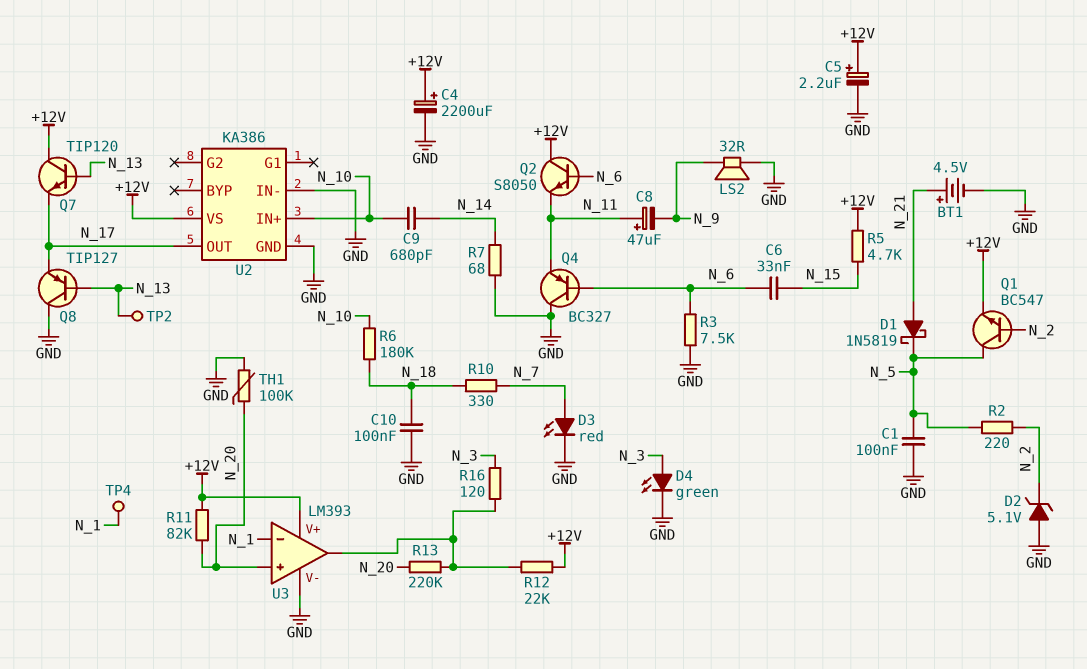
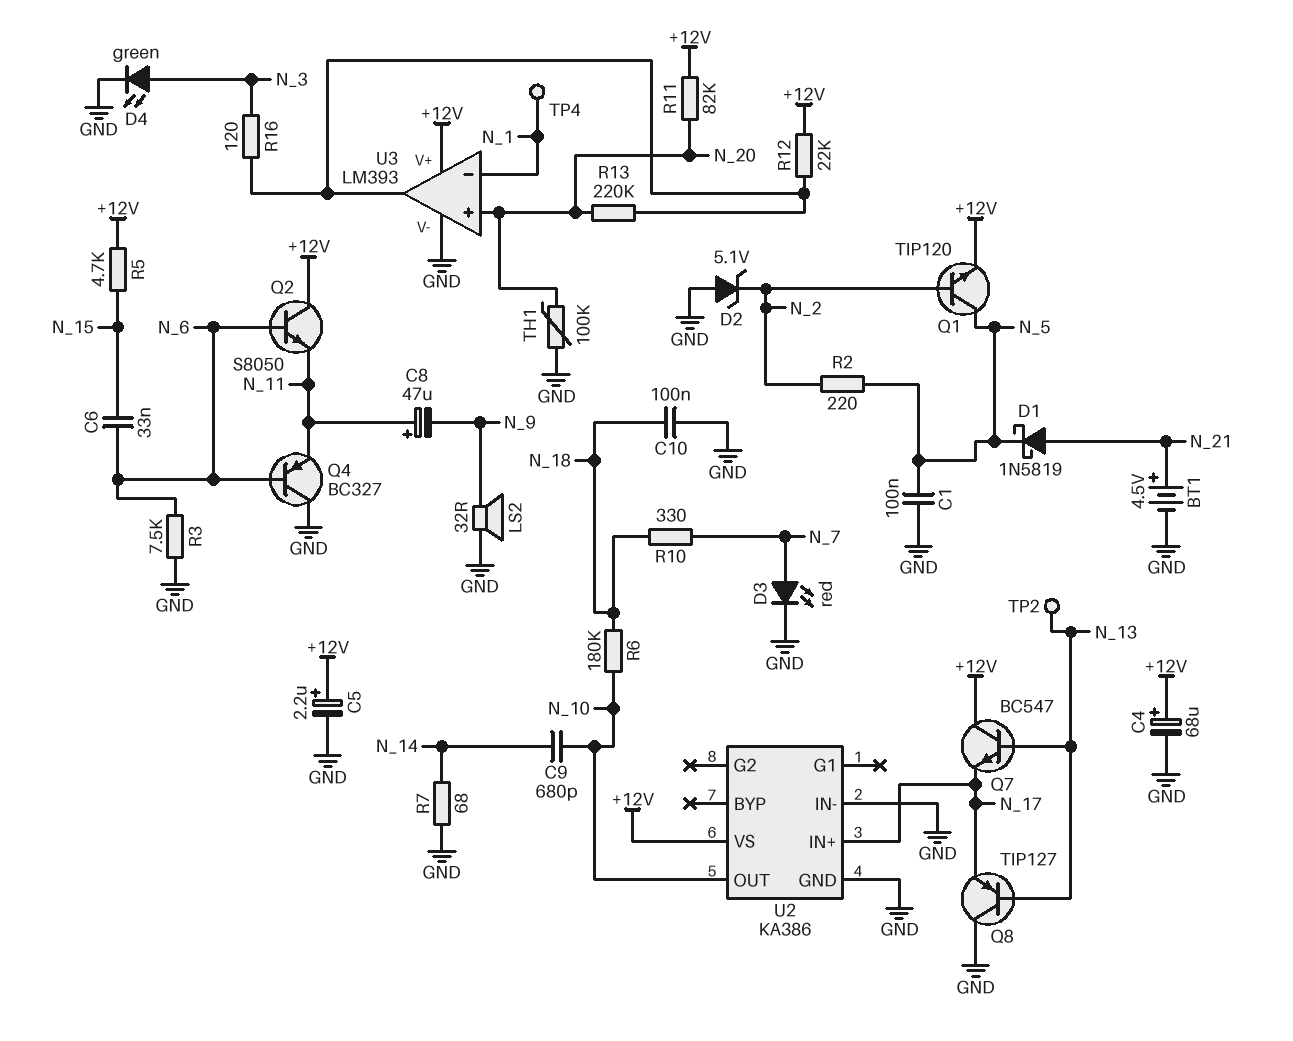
C4: 2200uF (plus +12V, minus GND) -> 68uF (plus +12V, minus GND)
Q1: NPN BC547 (B N_2, C N_5, E +12V) -> NPN TIP120 (B N_2, C N_5, E +12V)
Q7: NPN TIP120 (B N_13, C +12V, E N_17) -> NPN BC547 (B N_13, C +12V, E N_17)
U2 pin IN+: N_10 -> N_17
U2 pin OUT: N_17 -> N_10

